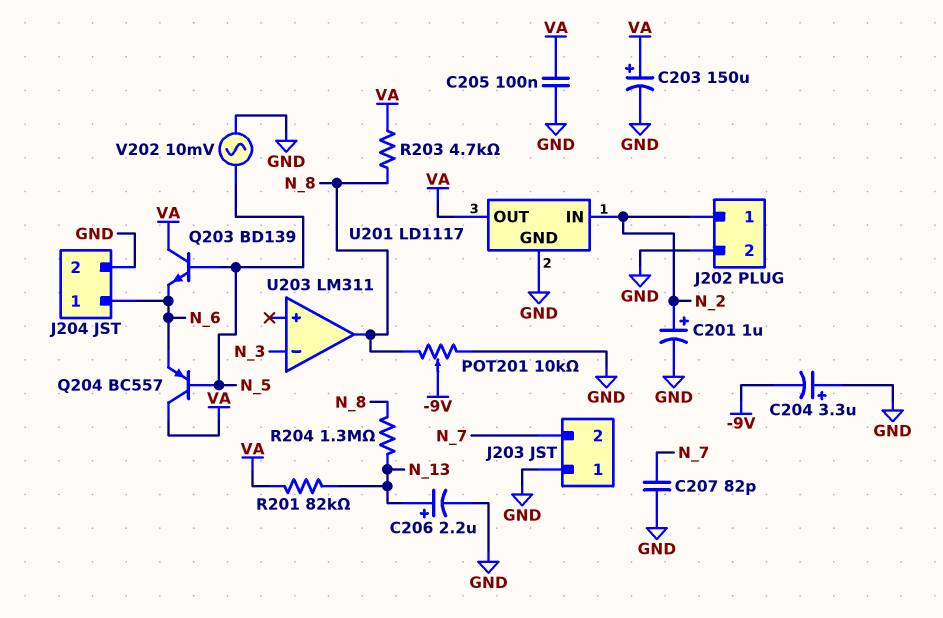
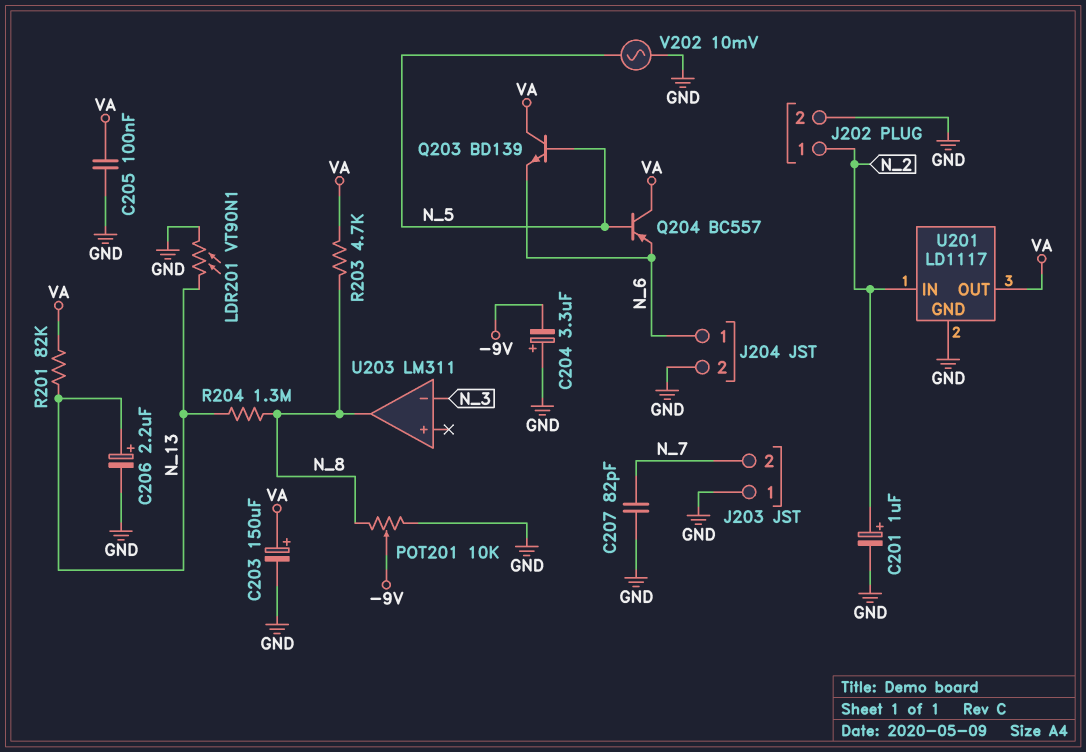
LDR201: none -> VT90N1 (GND, N_13)

